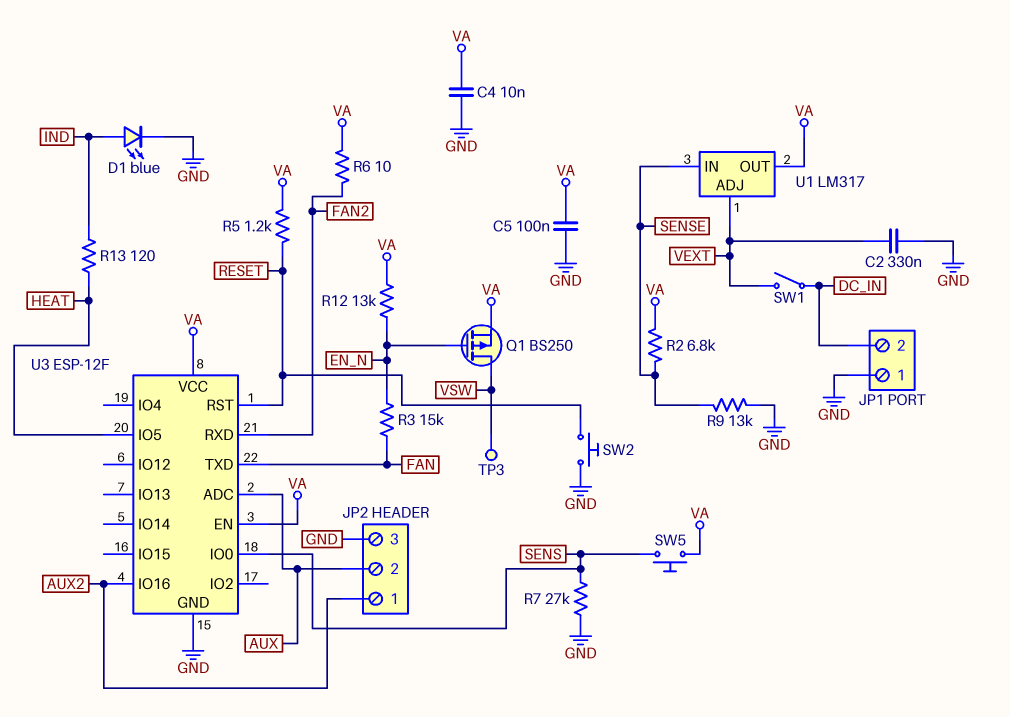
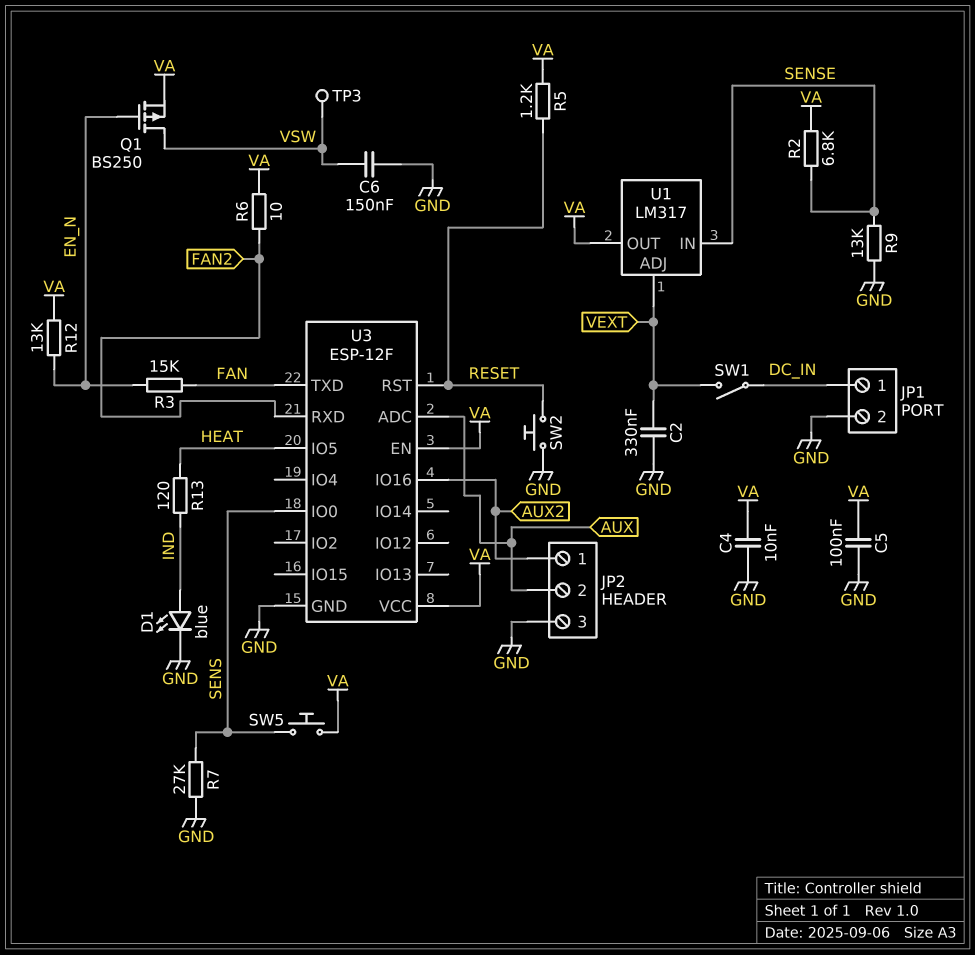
C6: none -> 150nF (GND, VSW)
JP1 pin 1: GND -> DC_IN
JP1 pin 2: DC_IN -> GND

